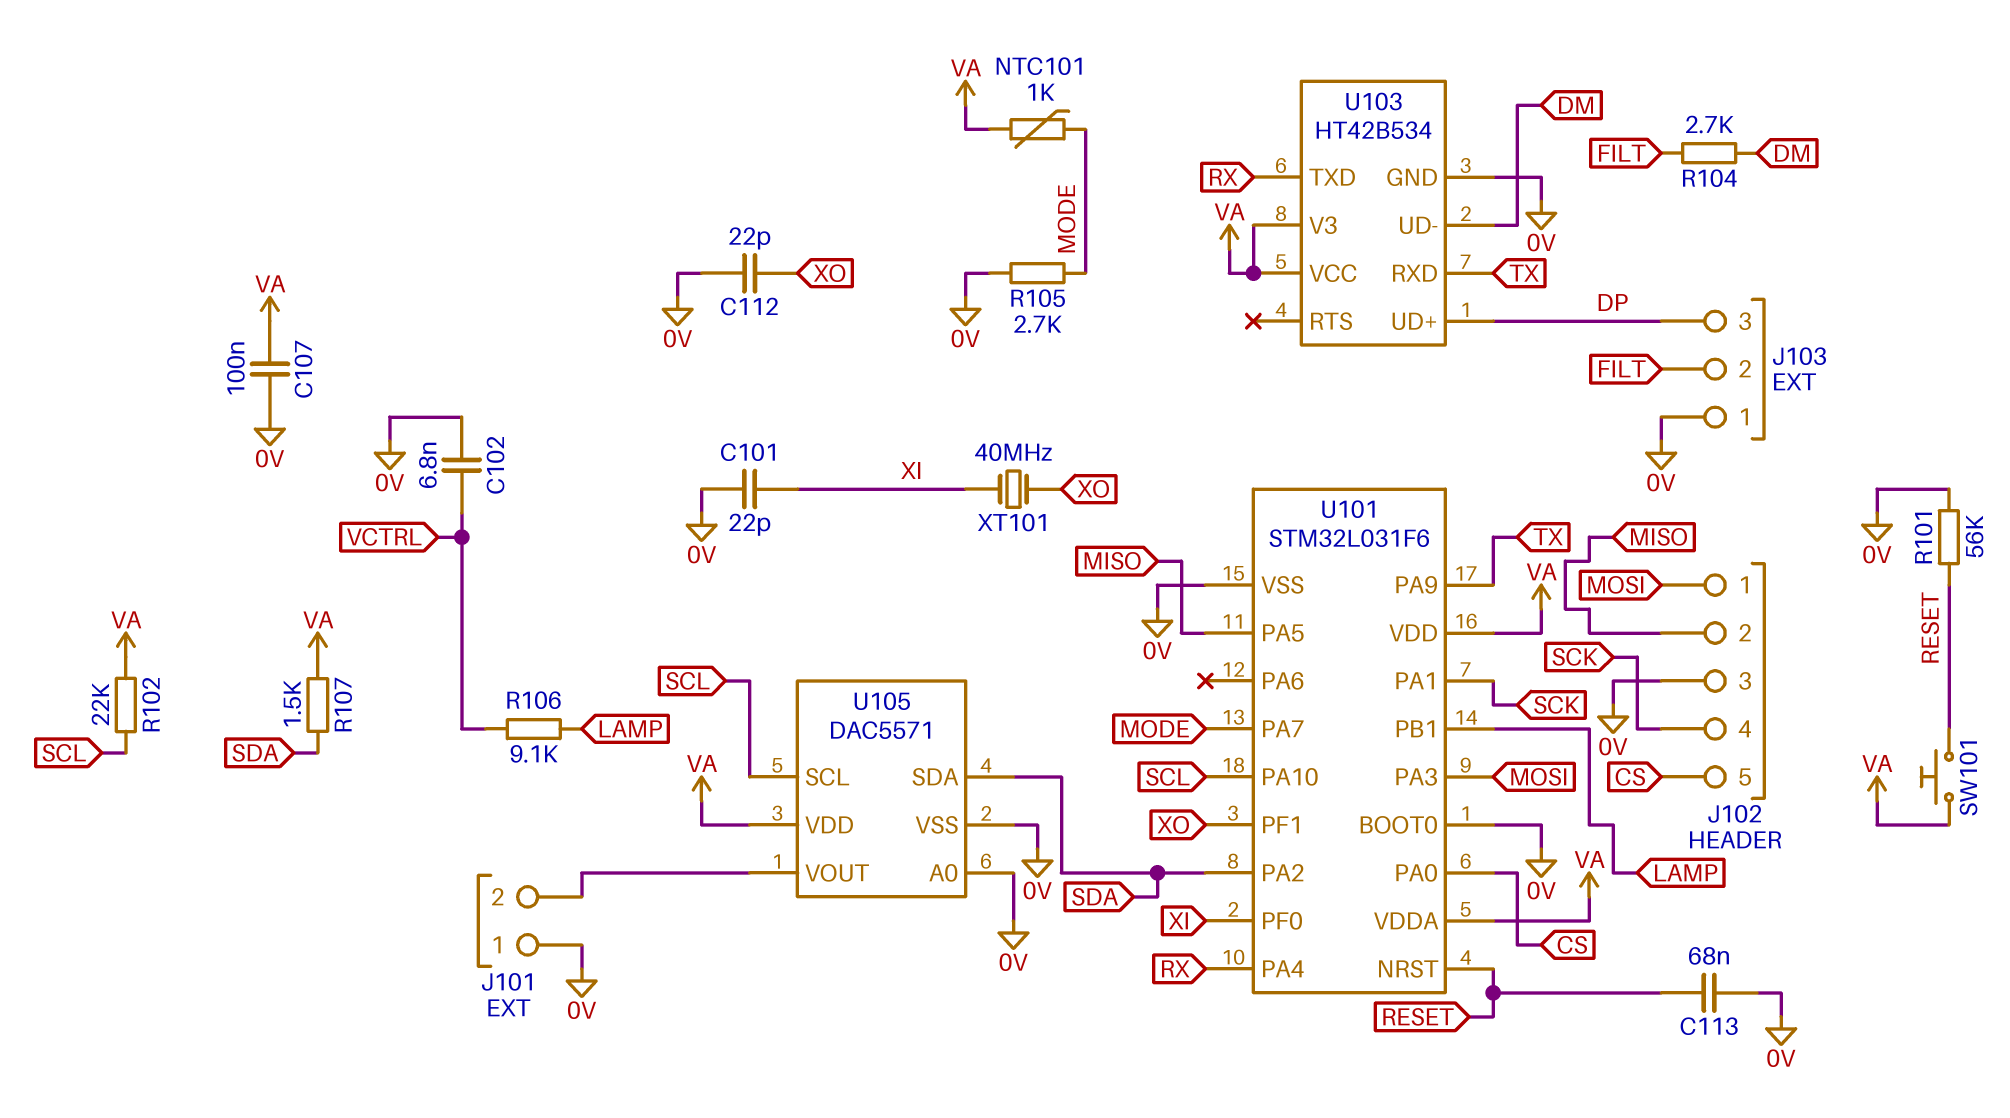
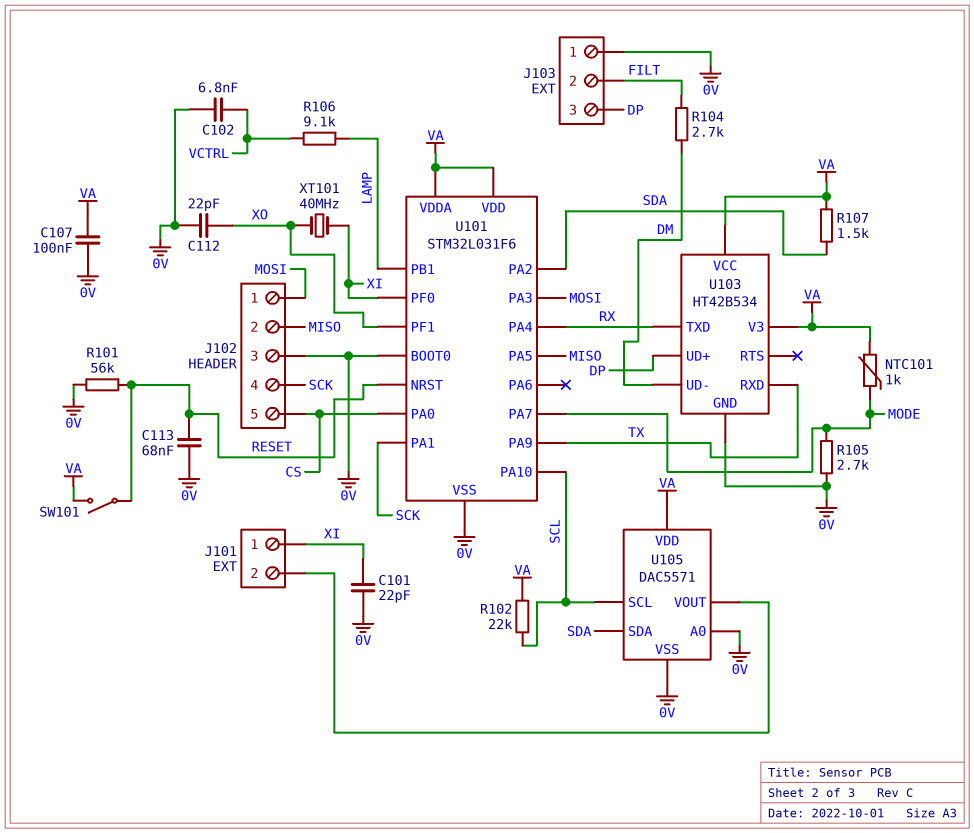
J101 pin 1: 0V -> XI
SW101: button (RESET, VA) -> switch (RESET, VA)

